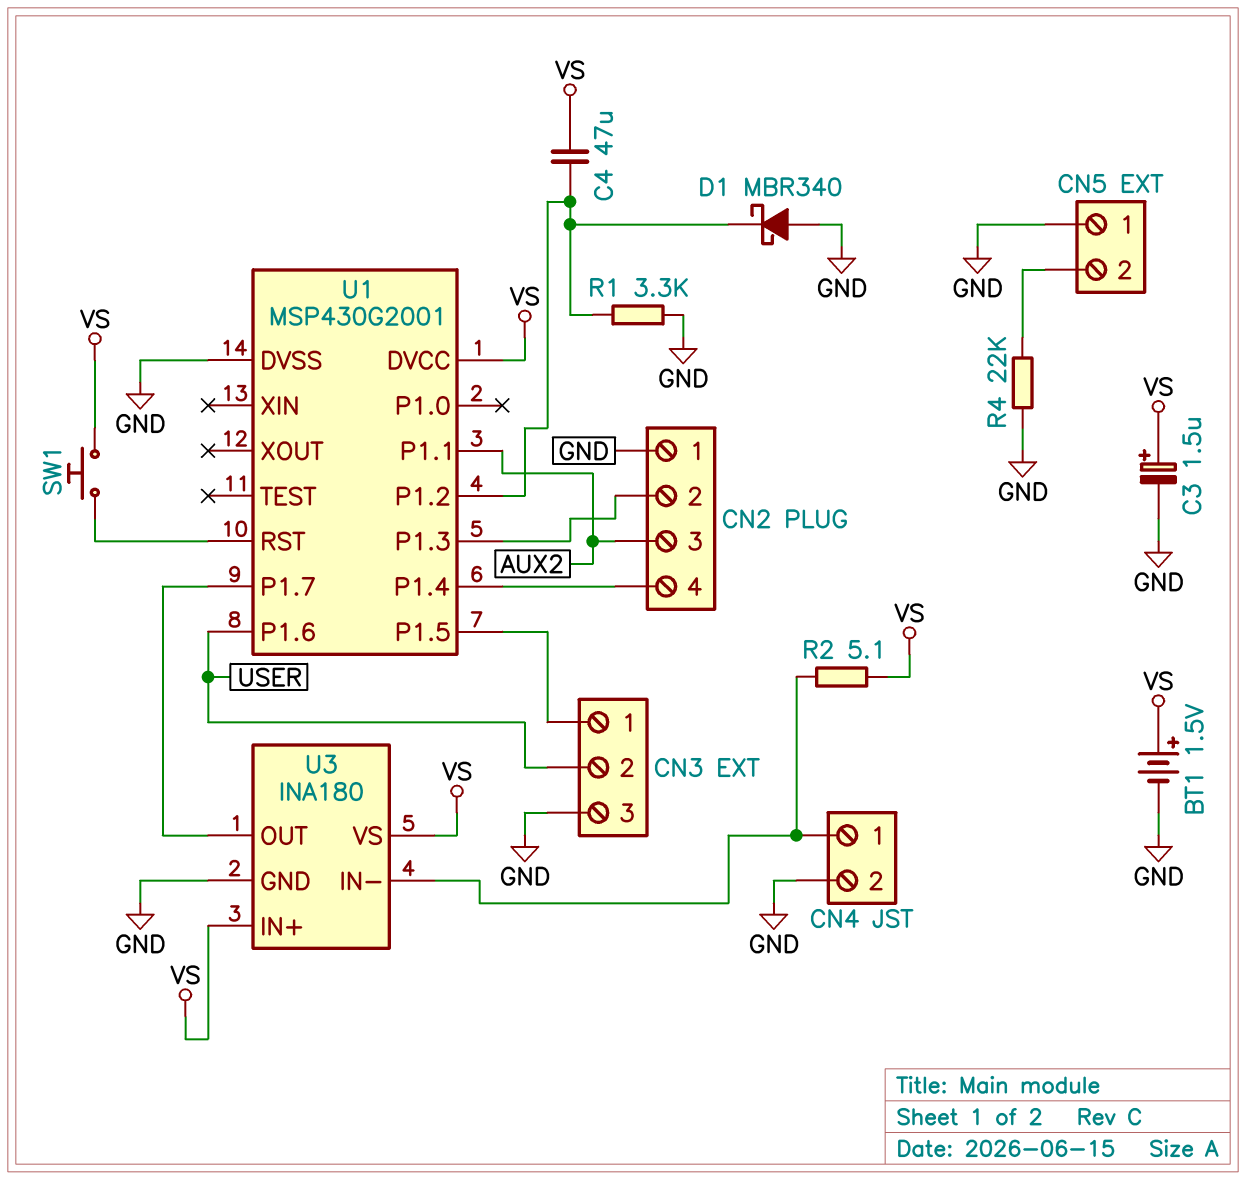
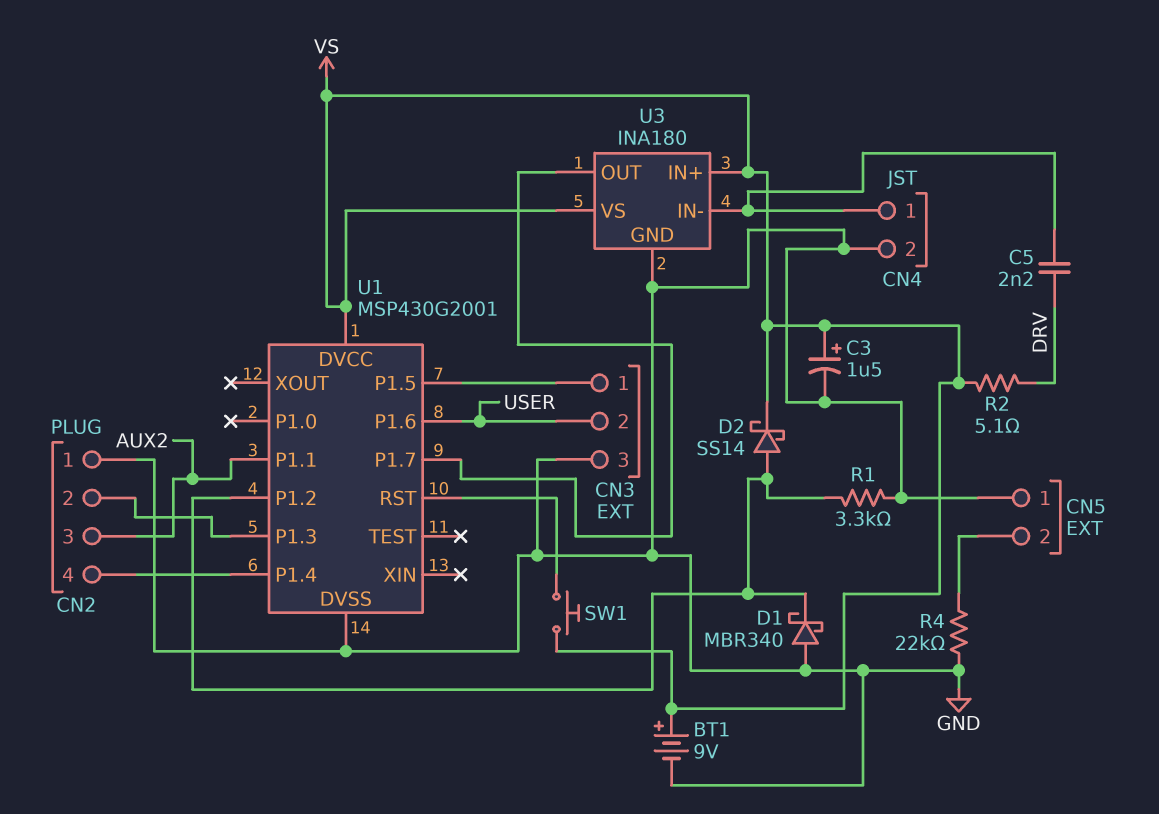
BT1: 1.5V (plus VS, minus GND) -> 9V (plus VS, minus GND)
C4: 47uF (U1/P1.2, VS) -> none
C5: none -> 2.2nF (CN4/1, DRV)
D2: none -> schottky SS14 (A U1/P1.2, K VS)
R2: 5.1 (CN4/1, VS) -> 5.1 (DRV, VS)

